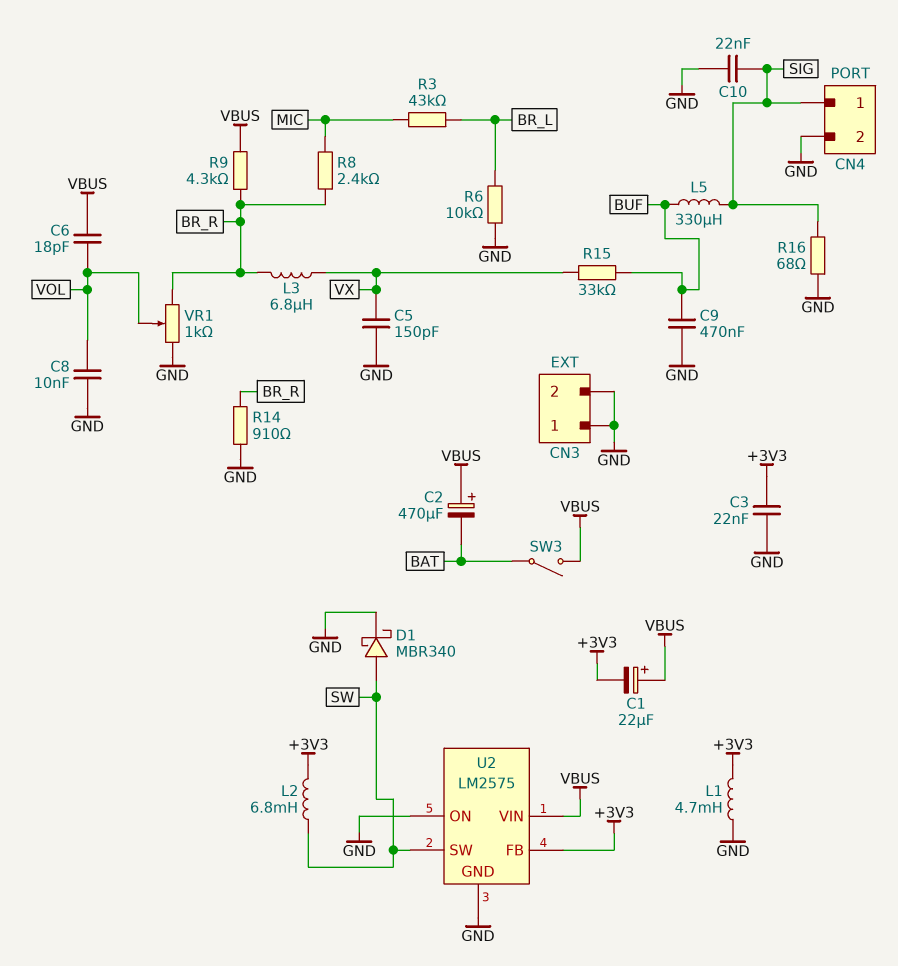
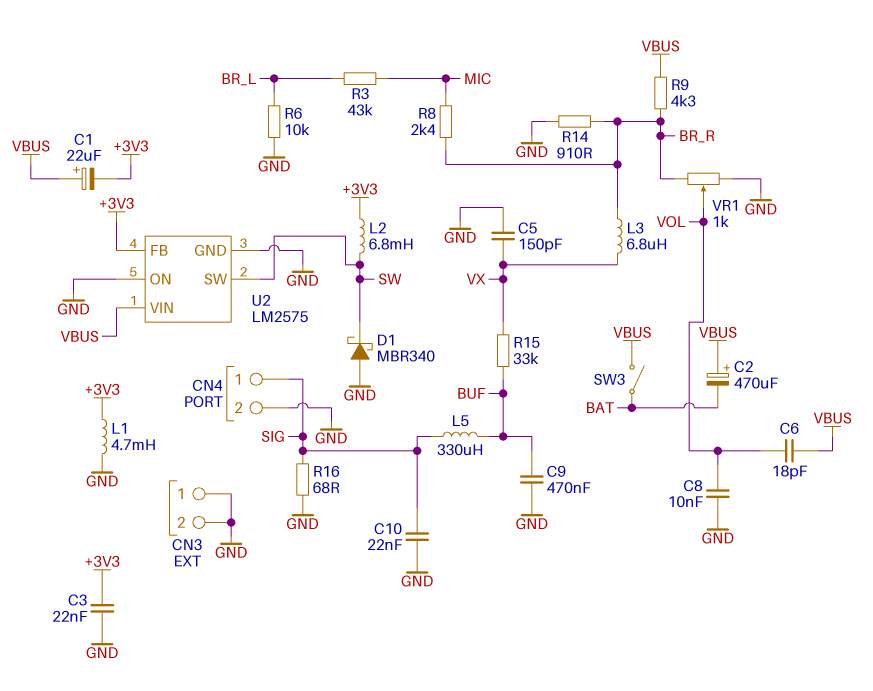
D1: schottky MBR340 (A SW, K GND) -> schottky MBR340 (A GND, K SW)

